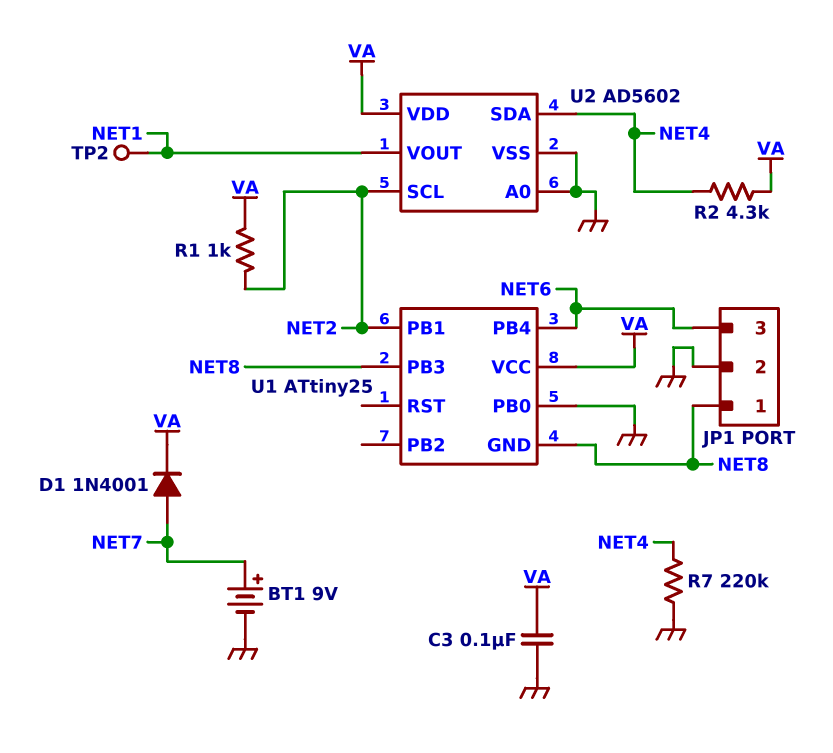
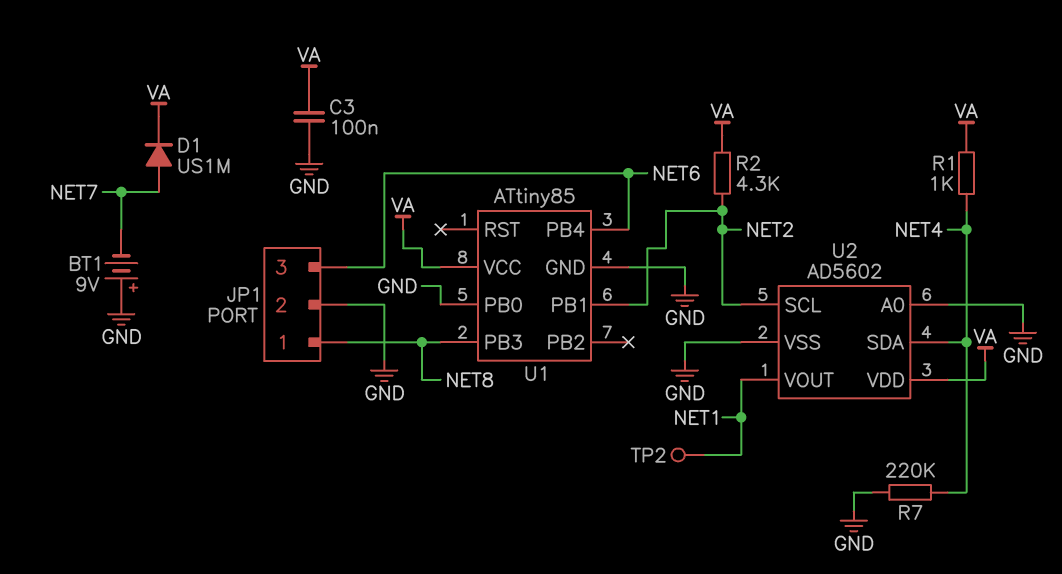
BT1: 9V (plus NET7, minus GND) -> 9V (plus GND, minus NET7)
D1: diode 1N4001 (A NET7, K VA) -> diode US1M (A NET7, K VA)
R1: 1k (NET2, VA) -> 1k (NET4, VA)
R2: 4.3k (NET4, VA) -> 4.3k (NET2, VA)
U1: ATtiny25 -> ATtiny85
U1 pin GND: NET8 -> GND

